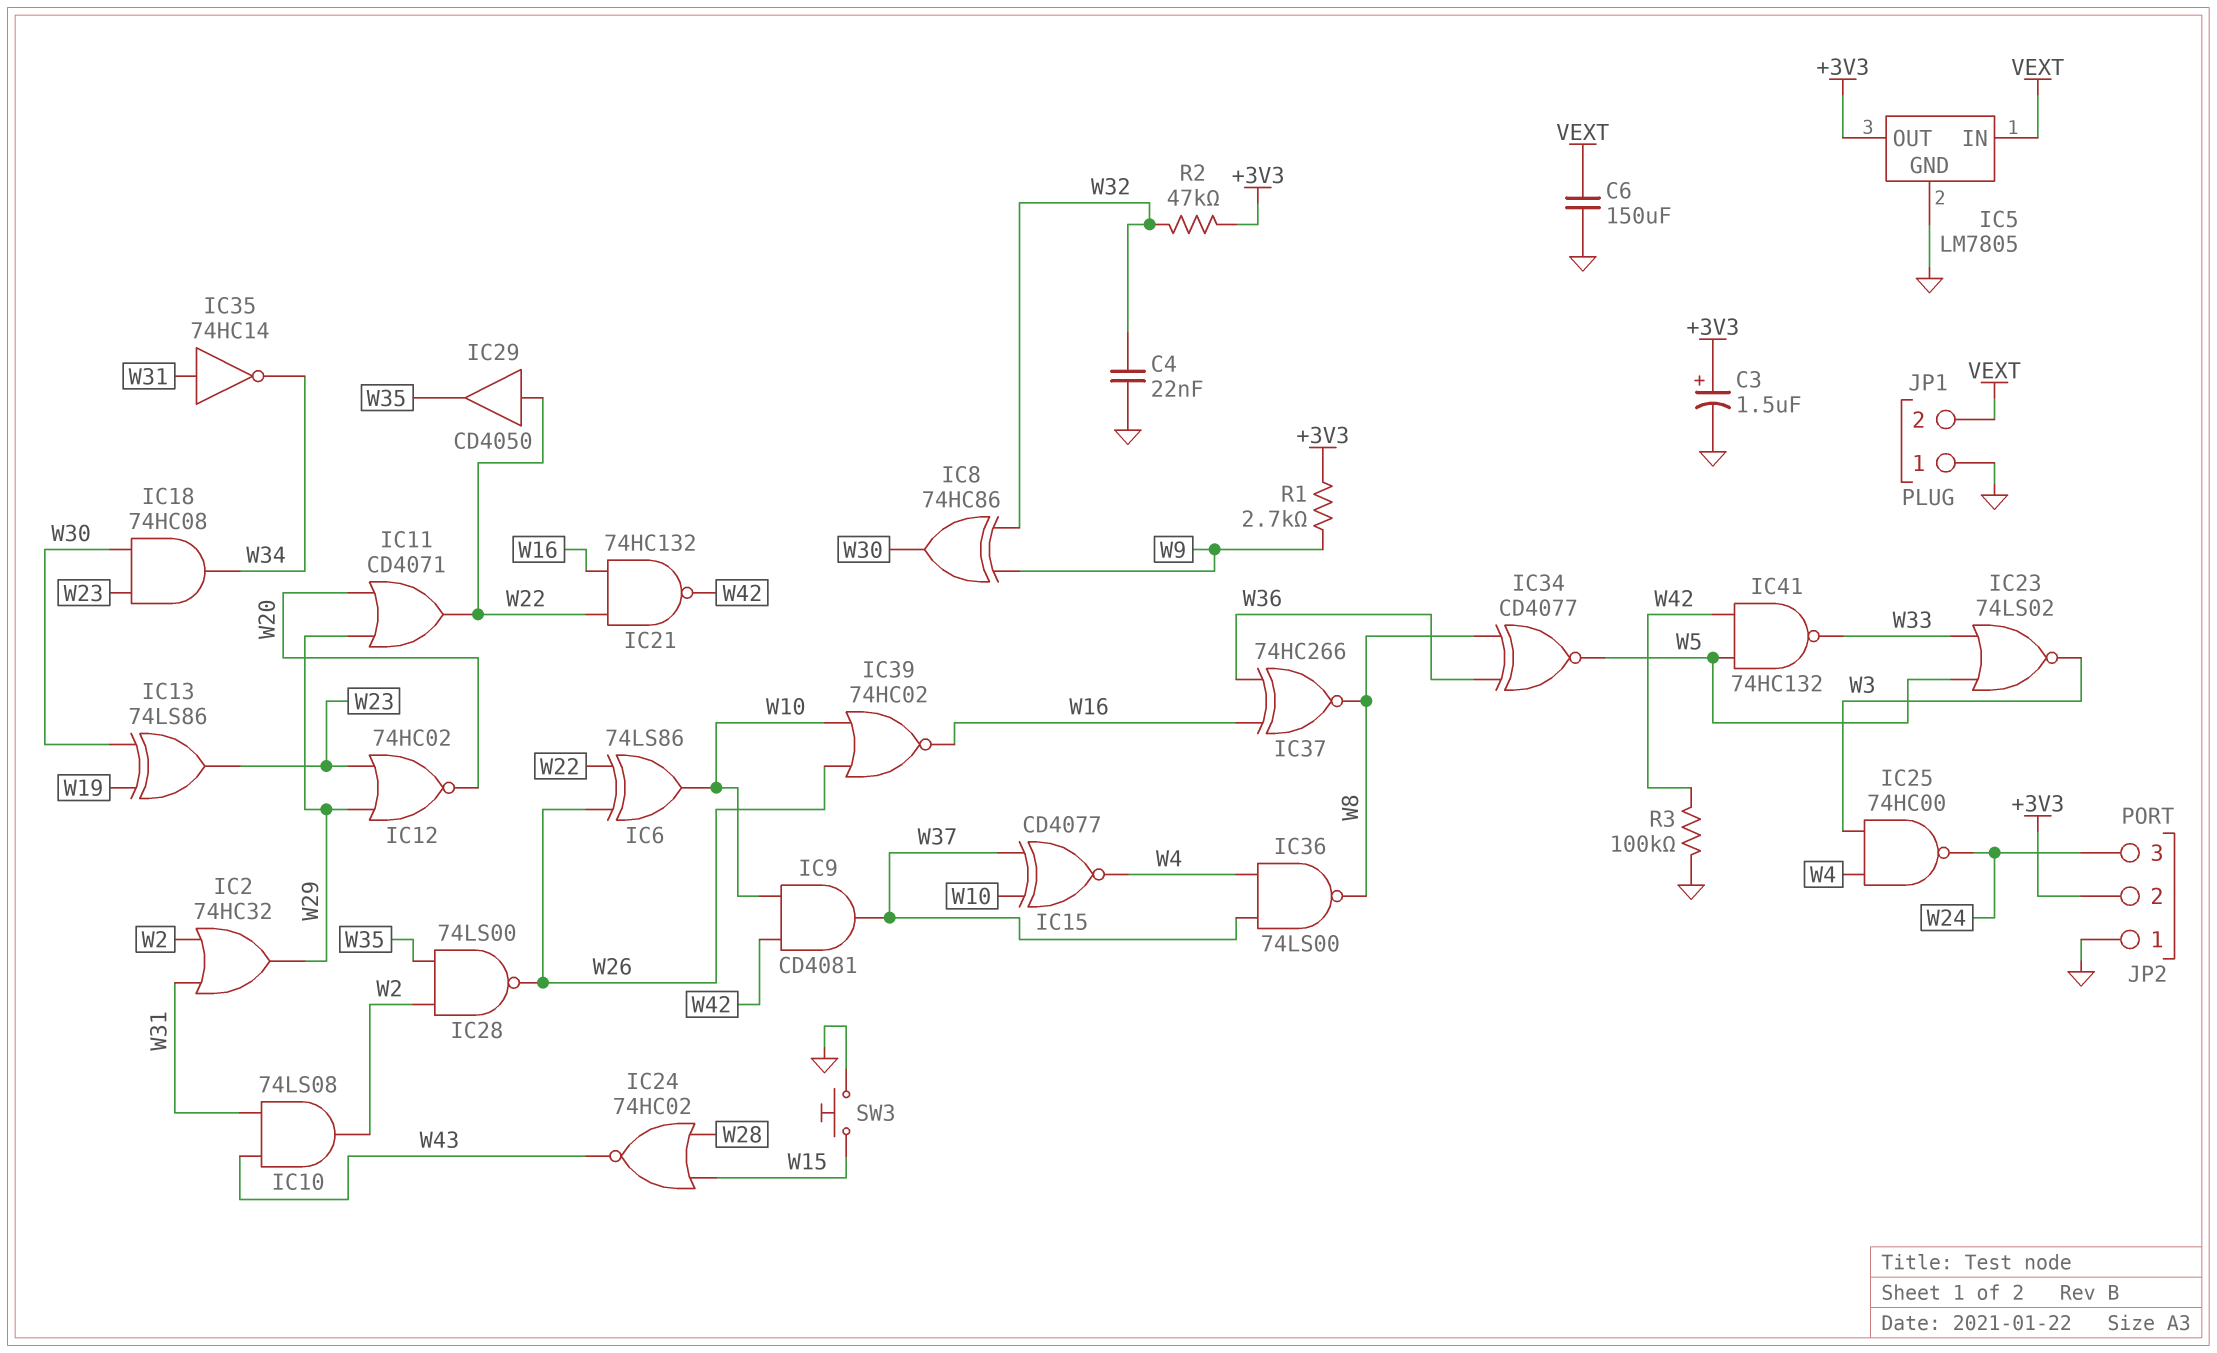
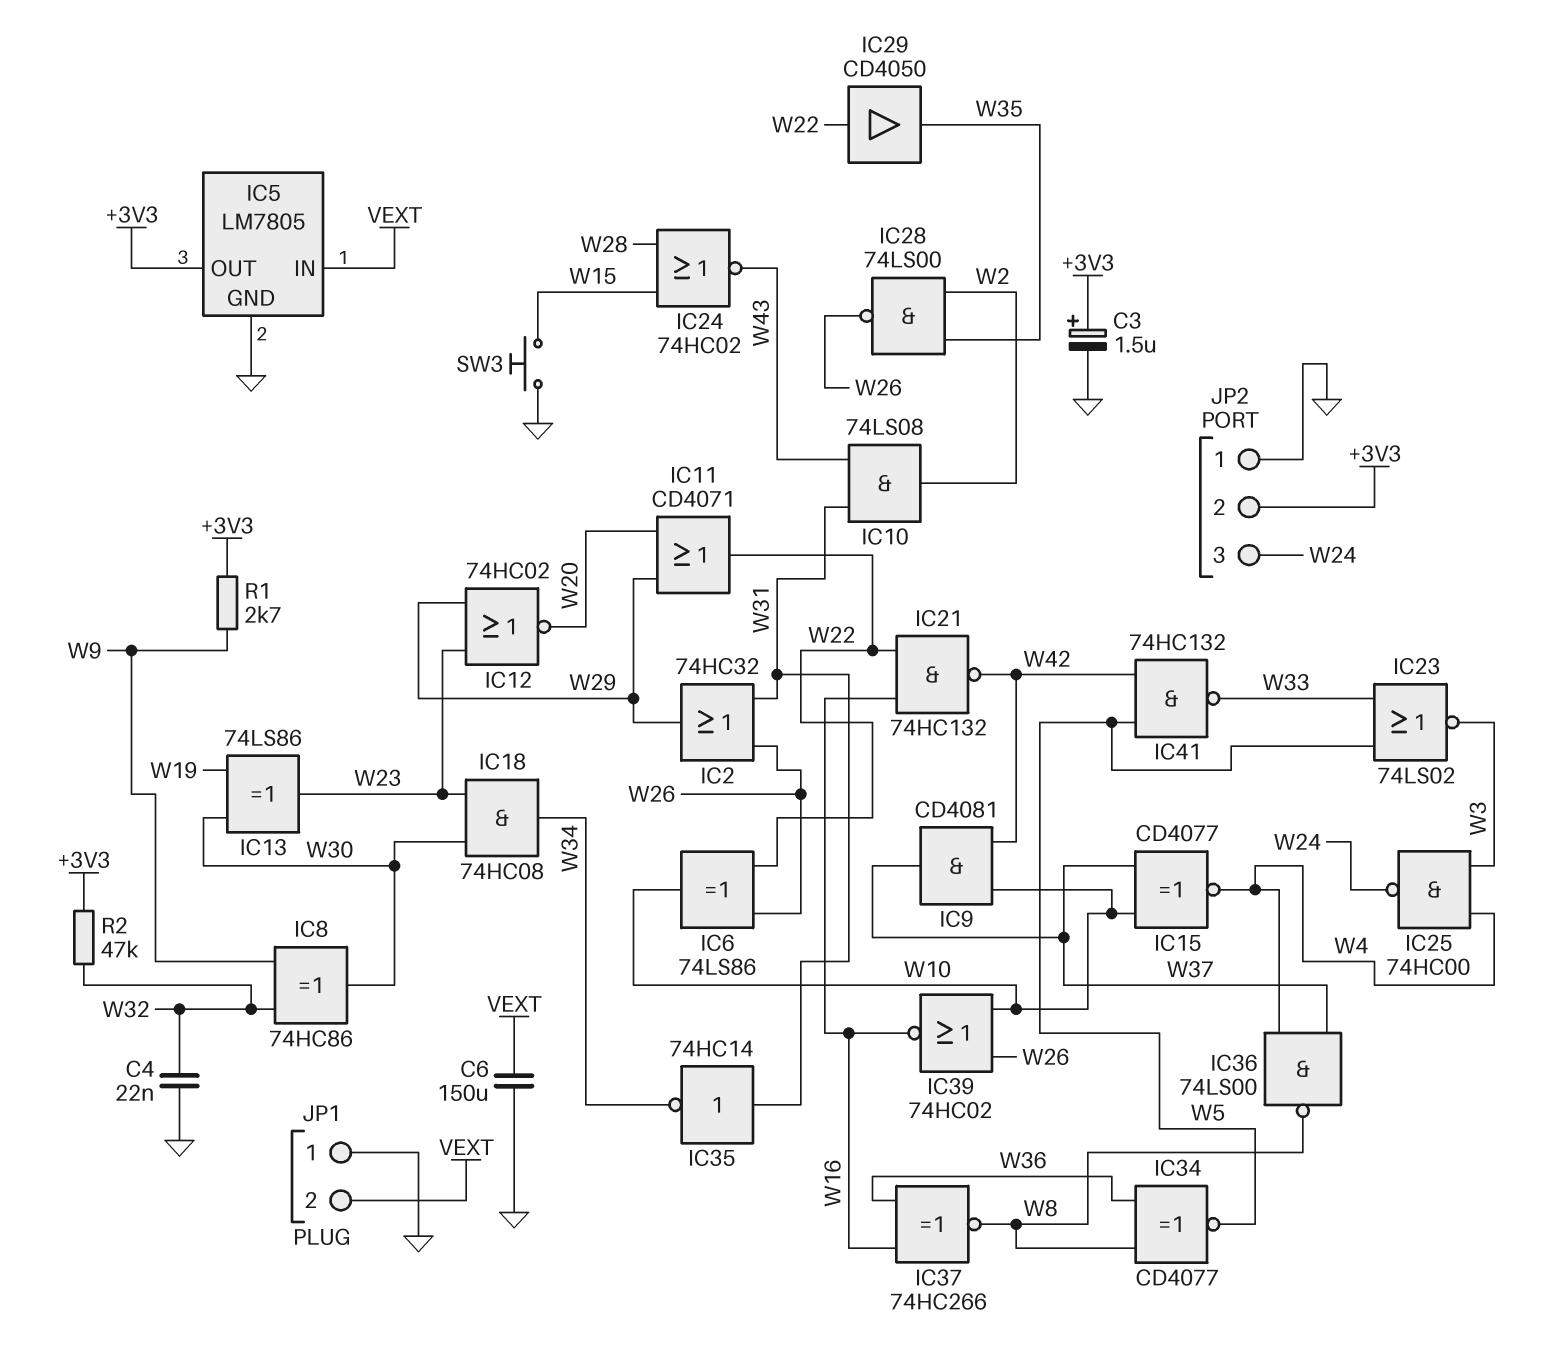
IC2: OR 74HC32 (in W2, in W31, out W29) -> OR 74HC32 (in W26, in W31, out W29)
R3: 100k (GND, W42) -> none

